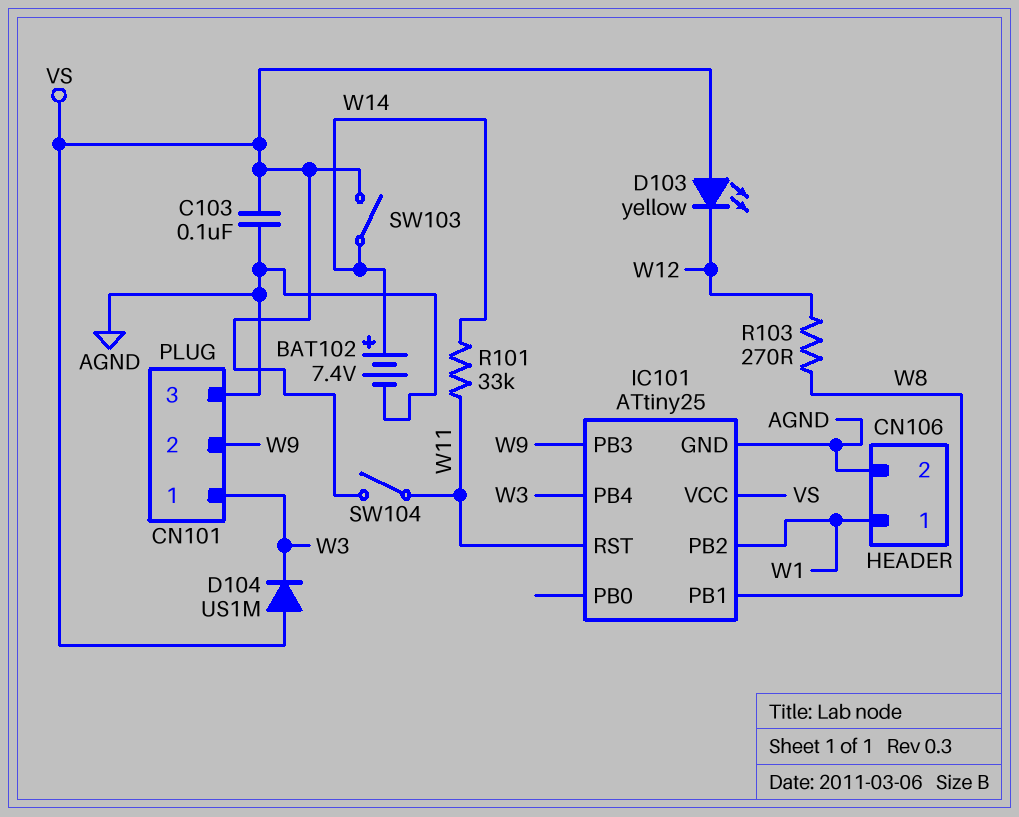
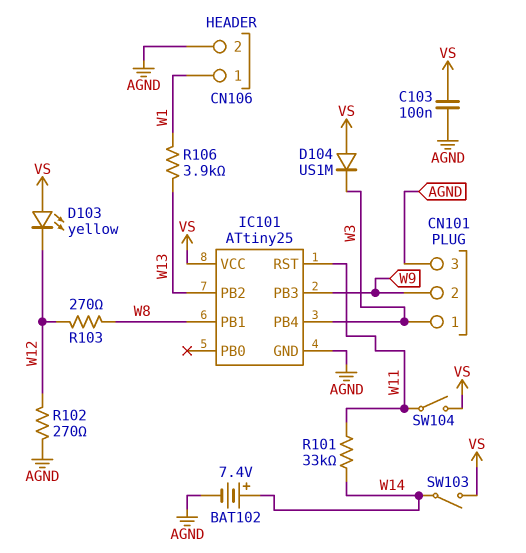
IC101 pin PB2: W1 -> W13
R102: none -> 270 (AGND, W12)
R106: none -> 3.9k (W1, W13)

